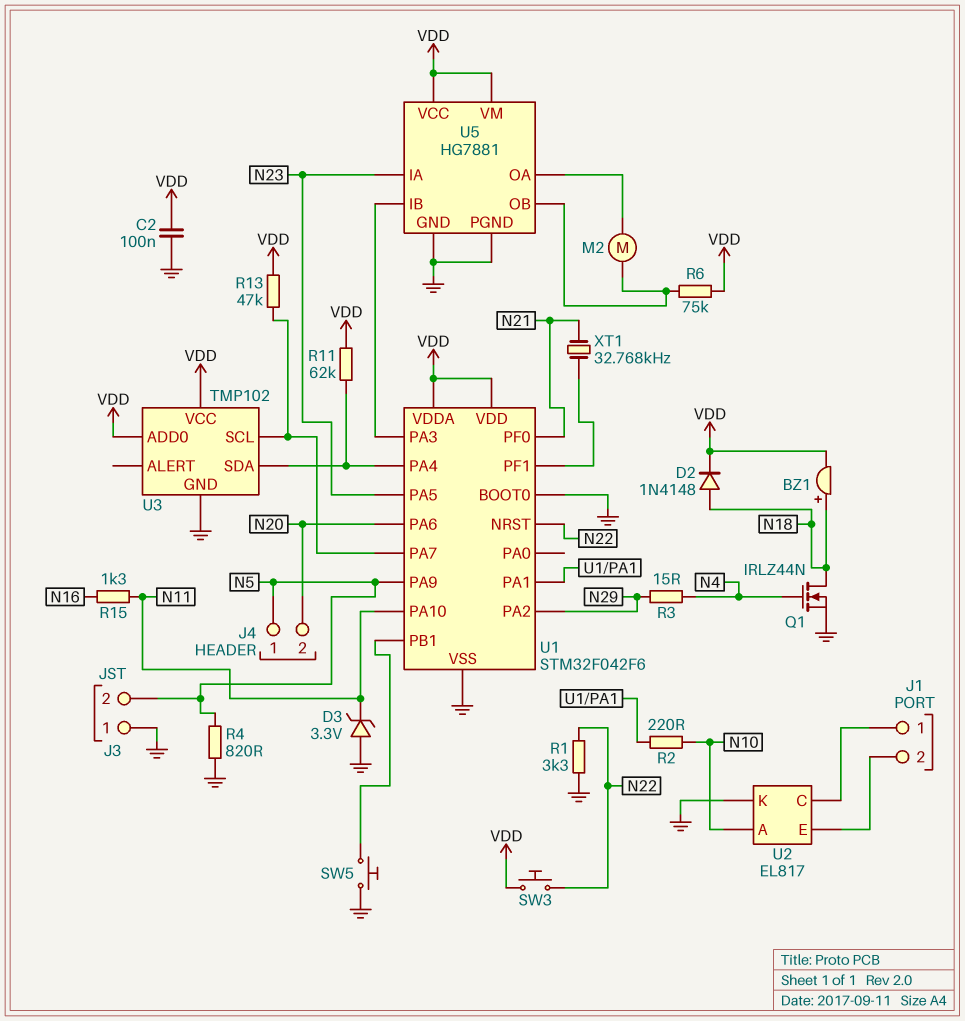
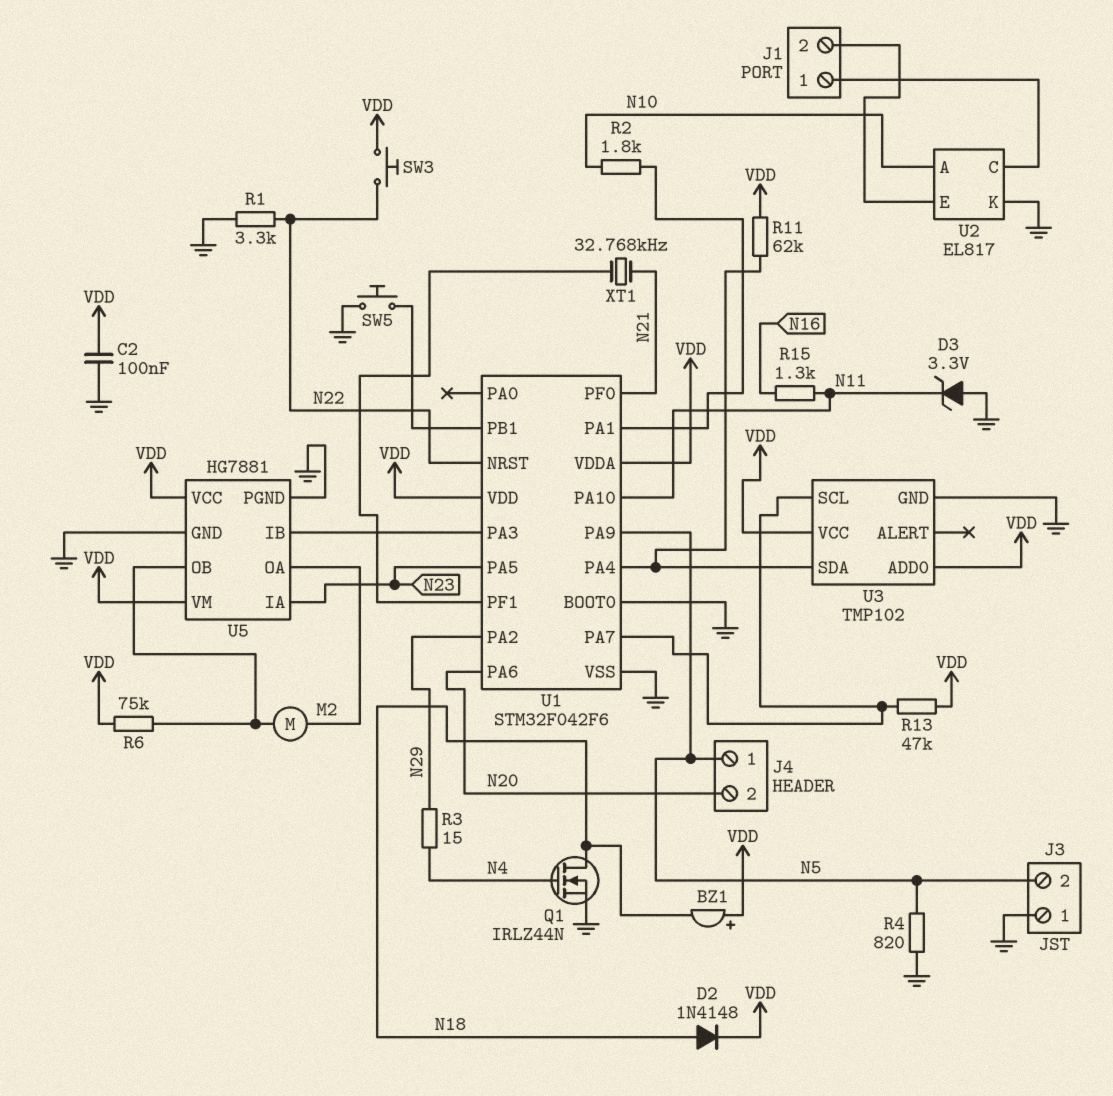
BZ1: buzzer (plus N18, minus VDD) -> buzzer (plus VDD, minus N18)
R2: 220 (N10, U1/PA1) -> 1.8k (N10, U1/PA1)

